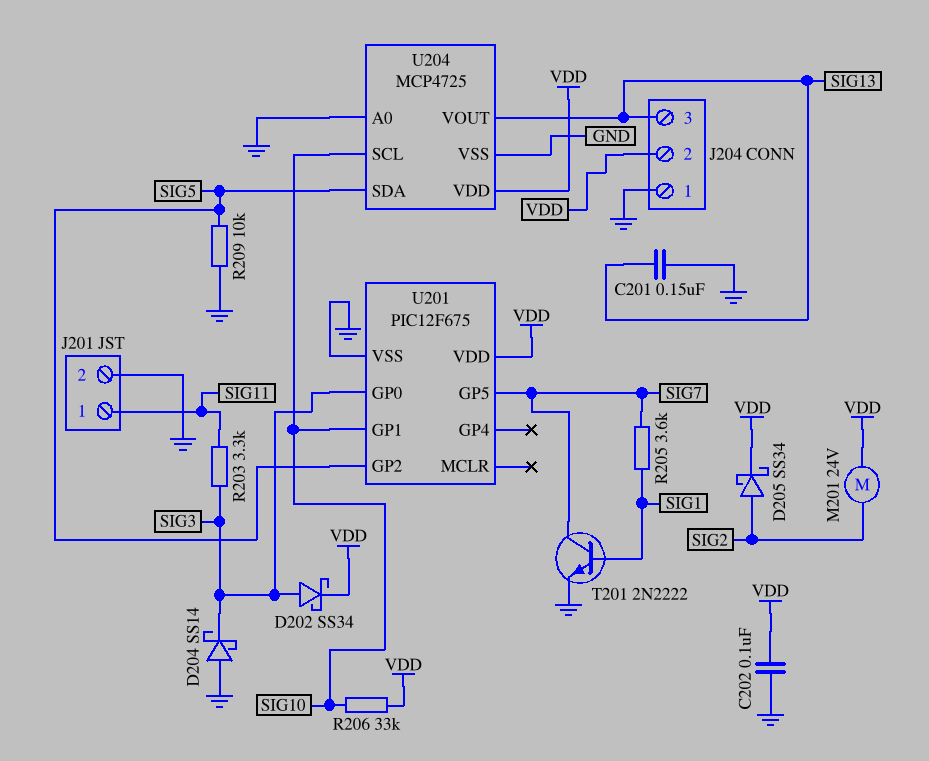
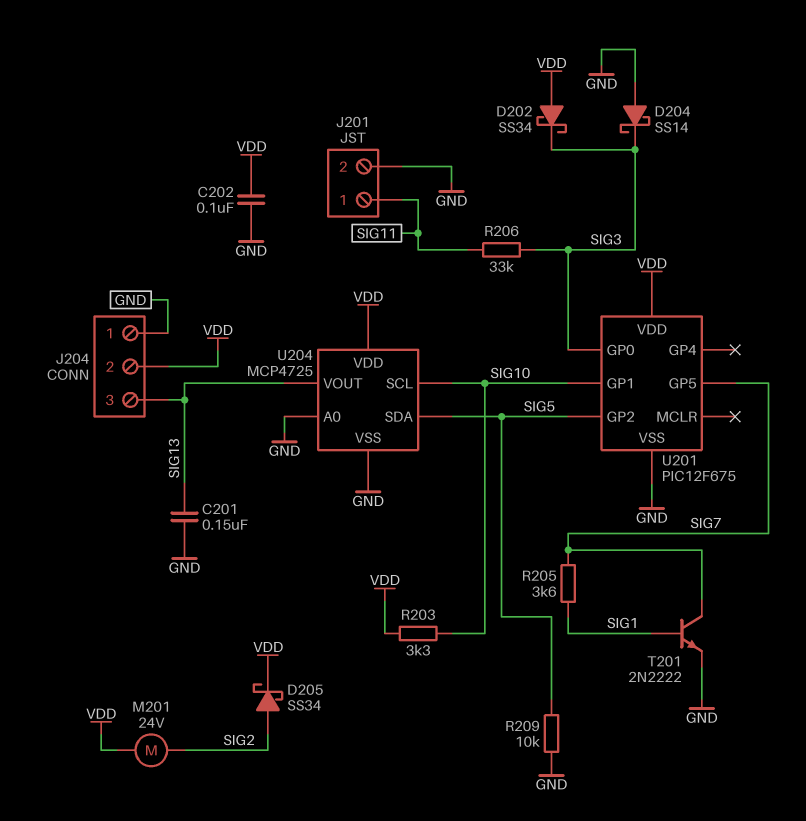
D202: schottky SS34 (A SIG3, K VDD) -> schottky SS34 (A VDD, K SIG3)
R203: 3.3k (SIG3, SIG11) -> 3.3k (SIG10, VDD)
R206: 33k (SIG10, VDD) -> 33k (SIG3, SIG11)

